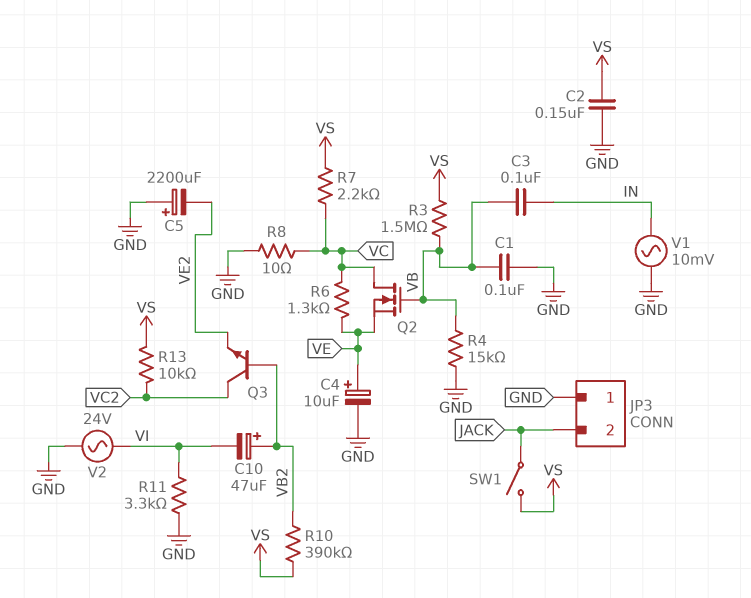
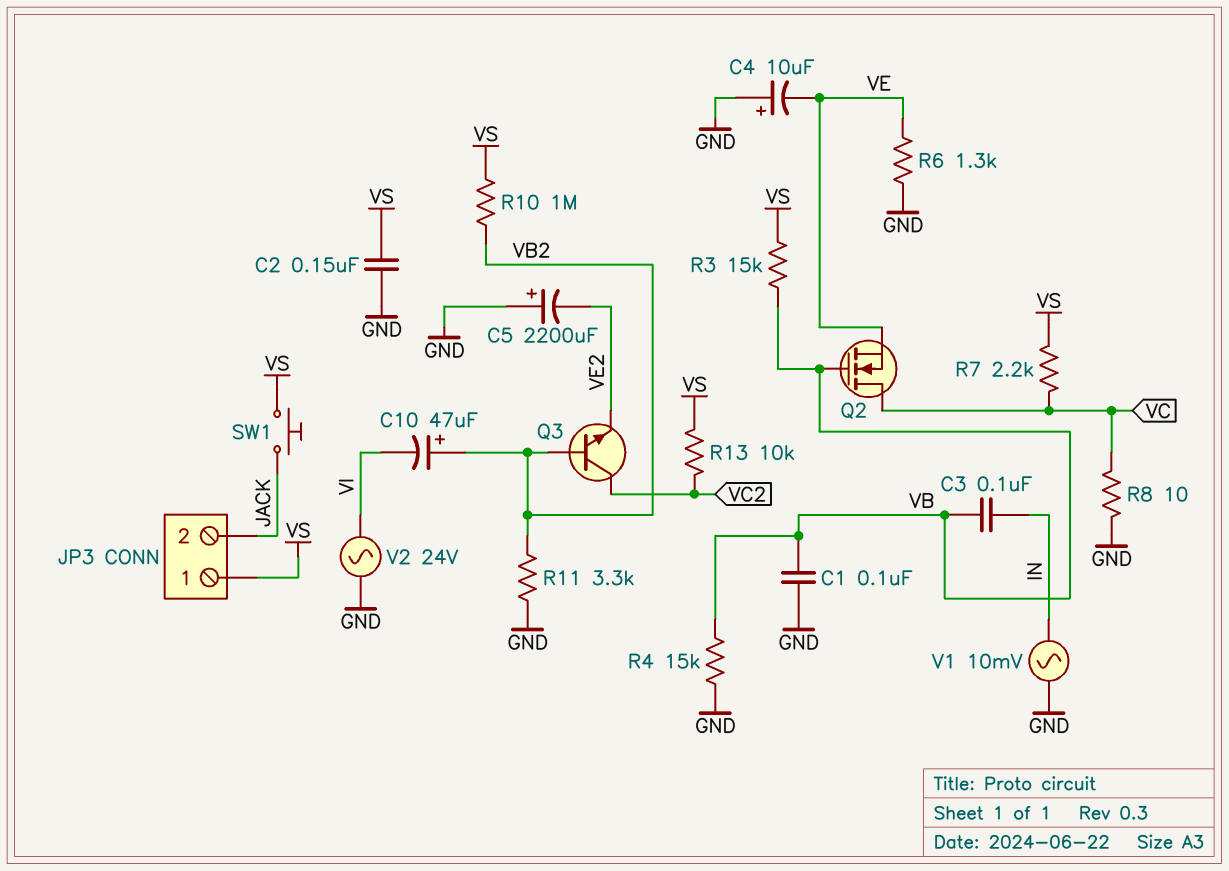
C4: 10uF (plus VE, minus GND) -> 10uF (plus GND, minus VE)
JP3 pin 1: GND -> VS
R3: 1.5M (VB, VS) -> 15k (VB, VS)
R6: 1.3k (VC, VE) -> 1.3k (GND, VE)
R10: 390k (VB2, VS) -> 1M (VB2, VS)
R11: 3.3k (GND, VI) -> 3.3k (GND, VB2)
SW1: switch (JACK, VS) -> button (JACK, VS)

